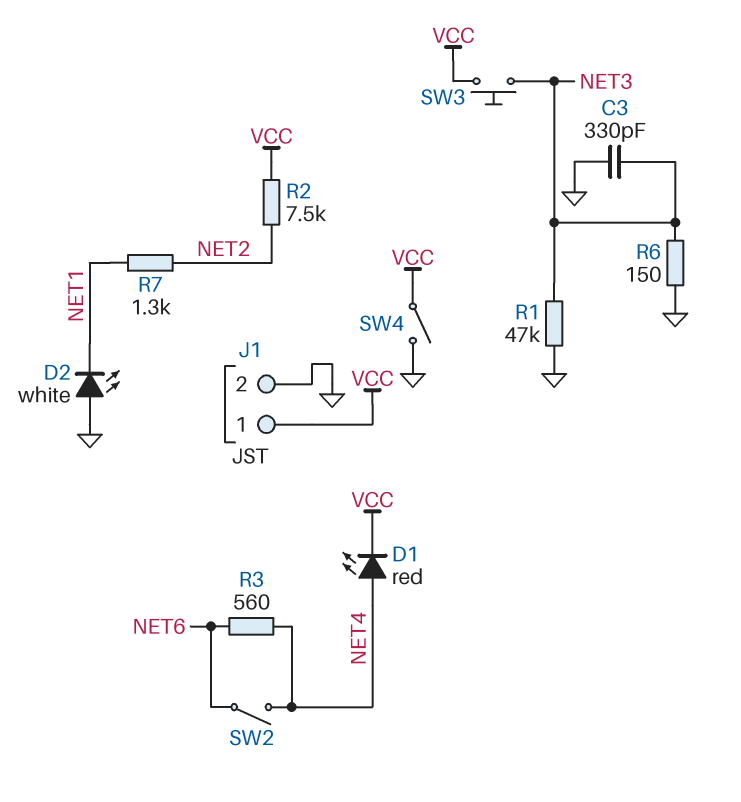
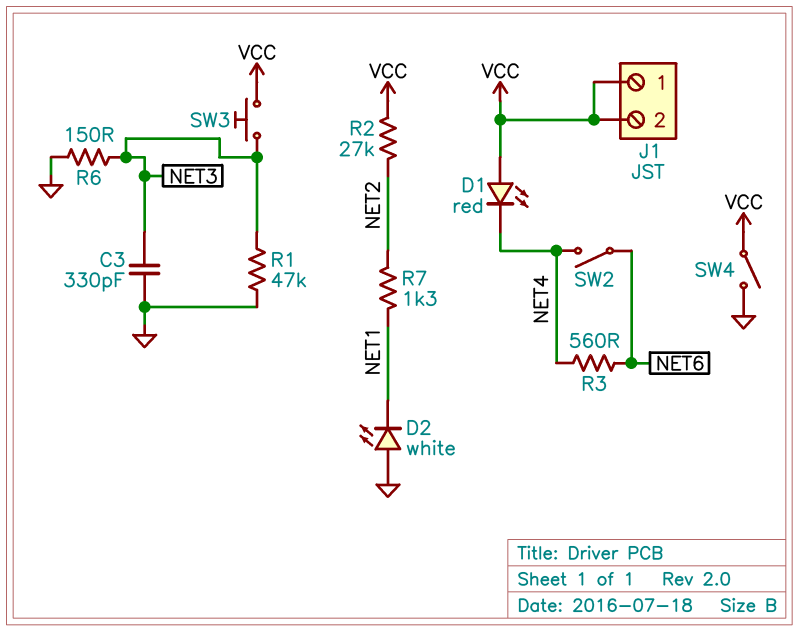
D1: LED red (A NET4, K VCC) -> LED red (A VCC, K NET4)
J1 pin 2: GND -> VCC
R2: 7.5k (NET2, VCC) -> 27k (NET2, VCC)

